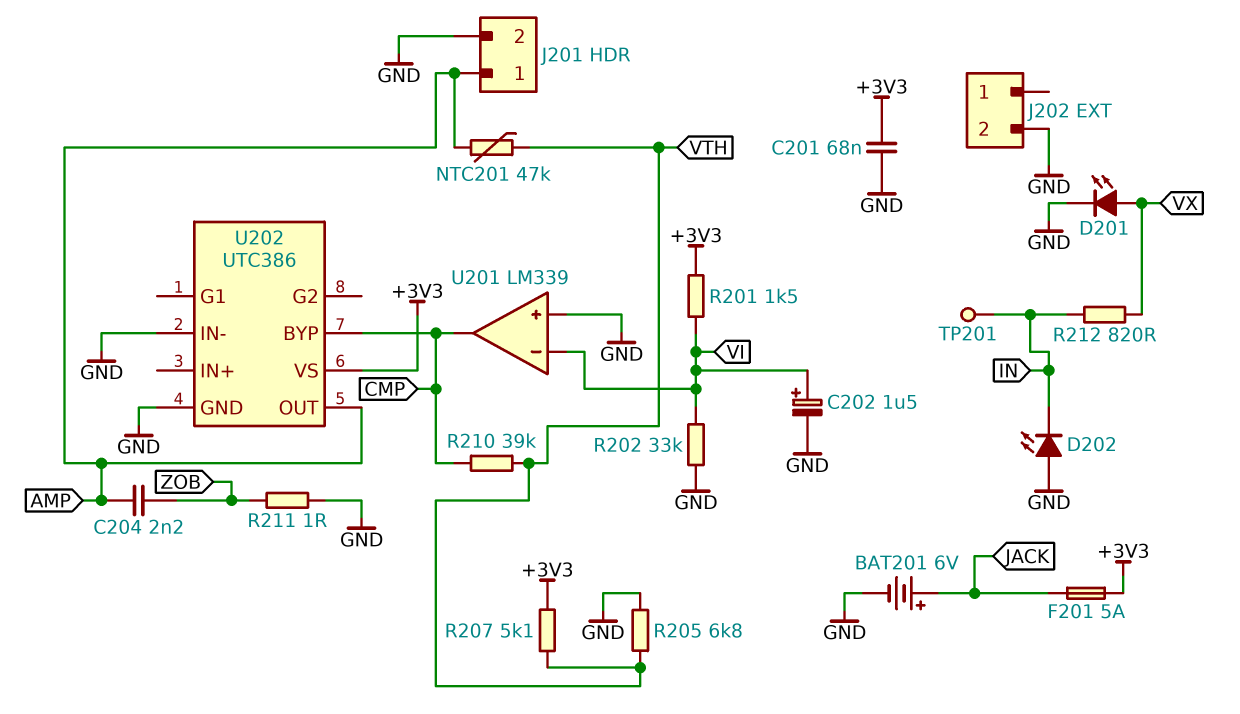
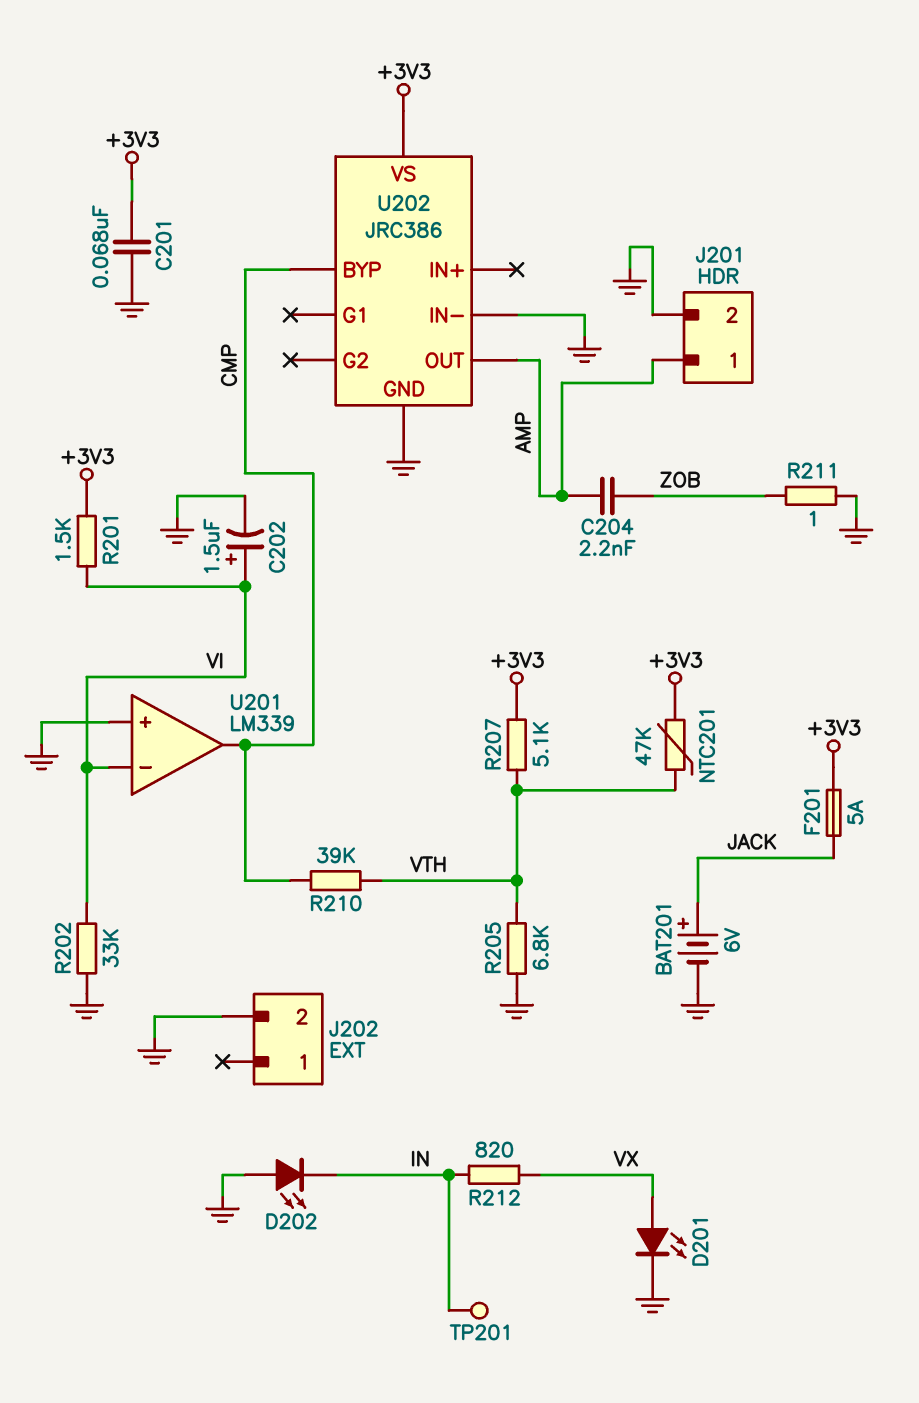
NTC201: 47k (AMP, VTH) -> 47k (+3V3, VTH)
U202: UTC386 -> JRC386

